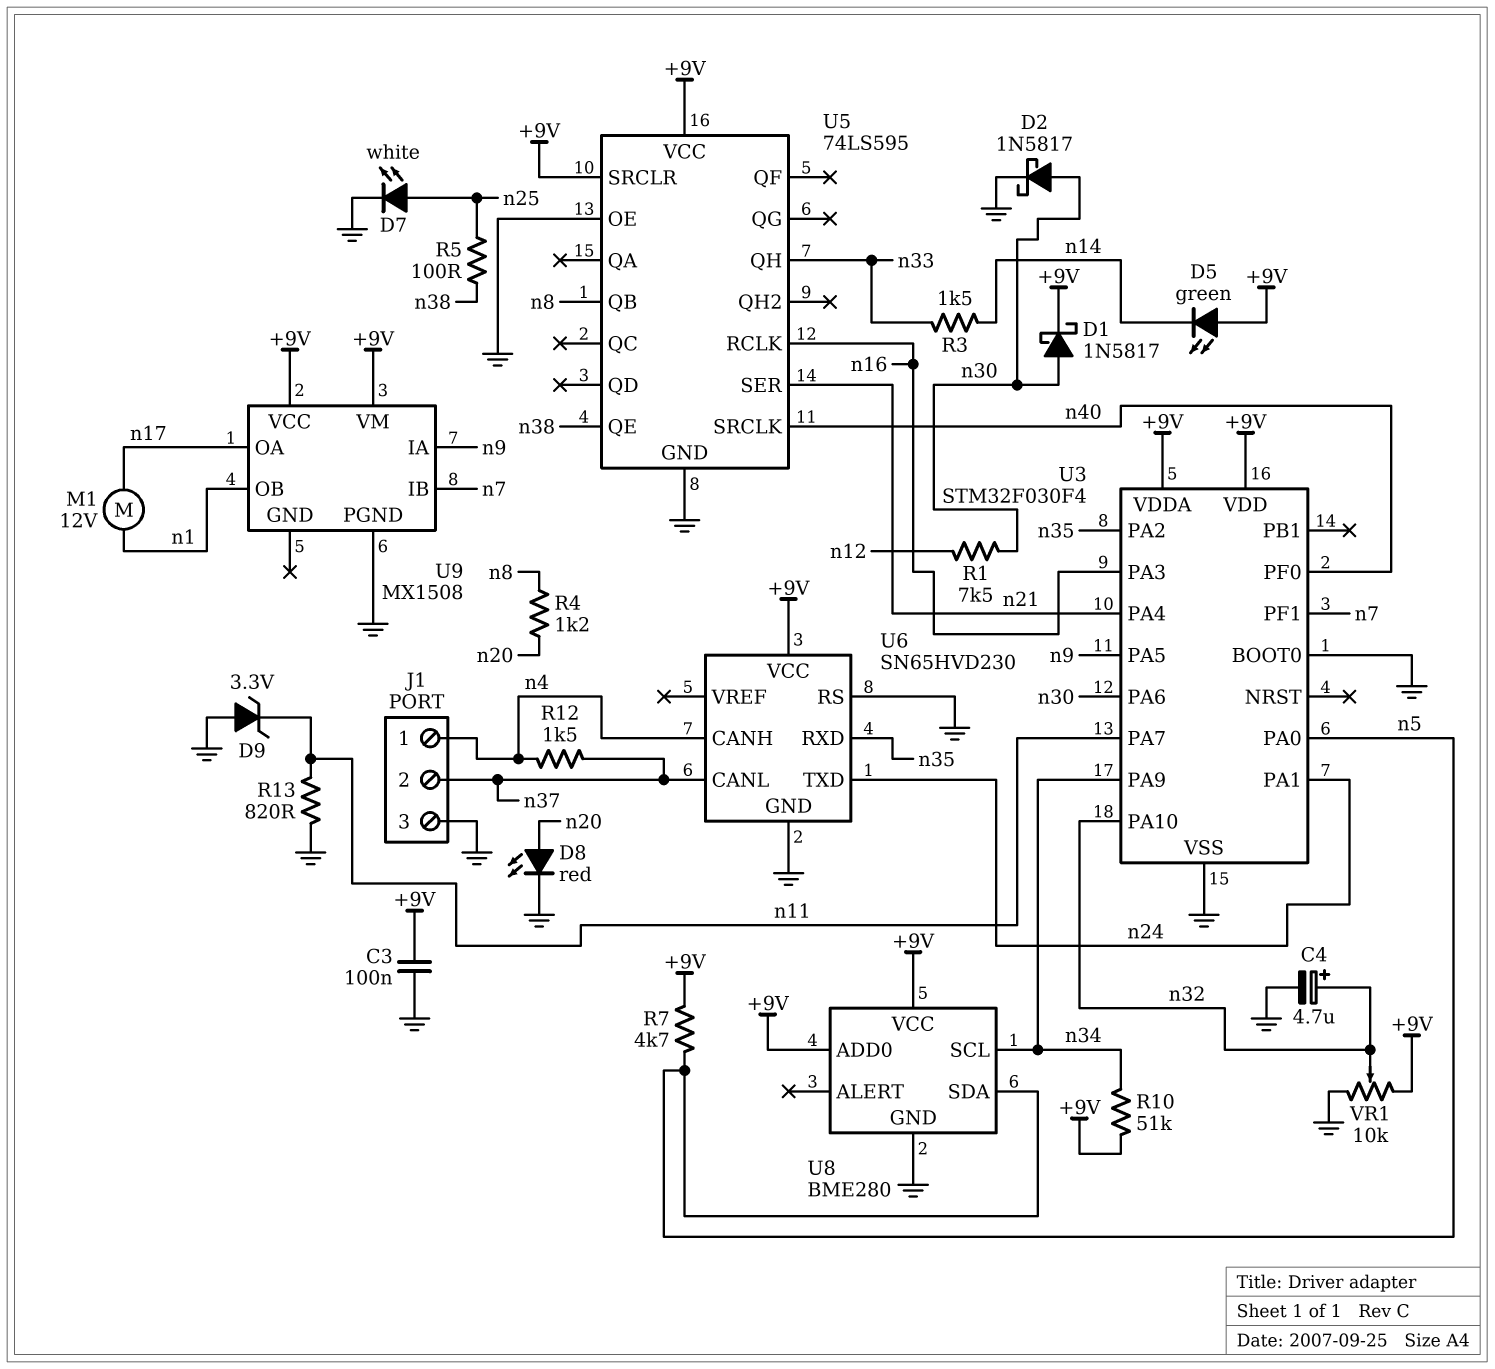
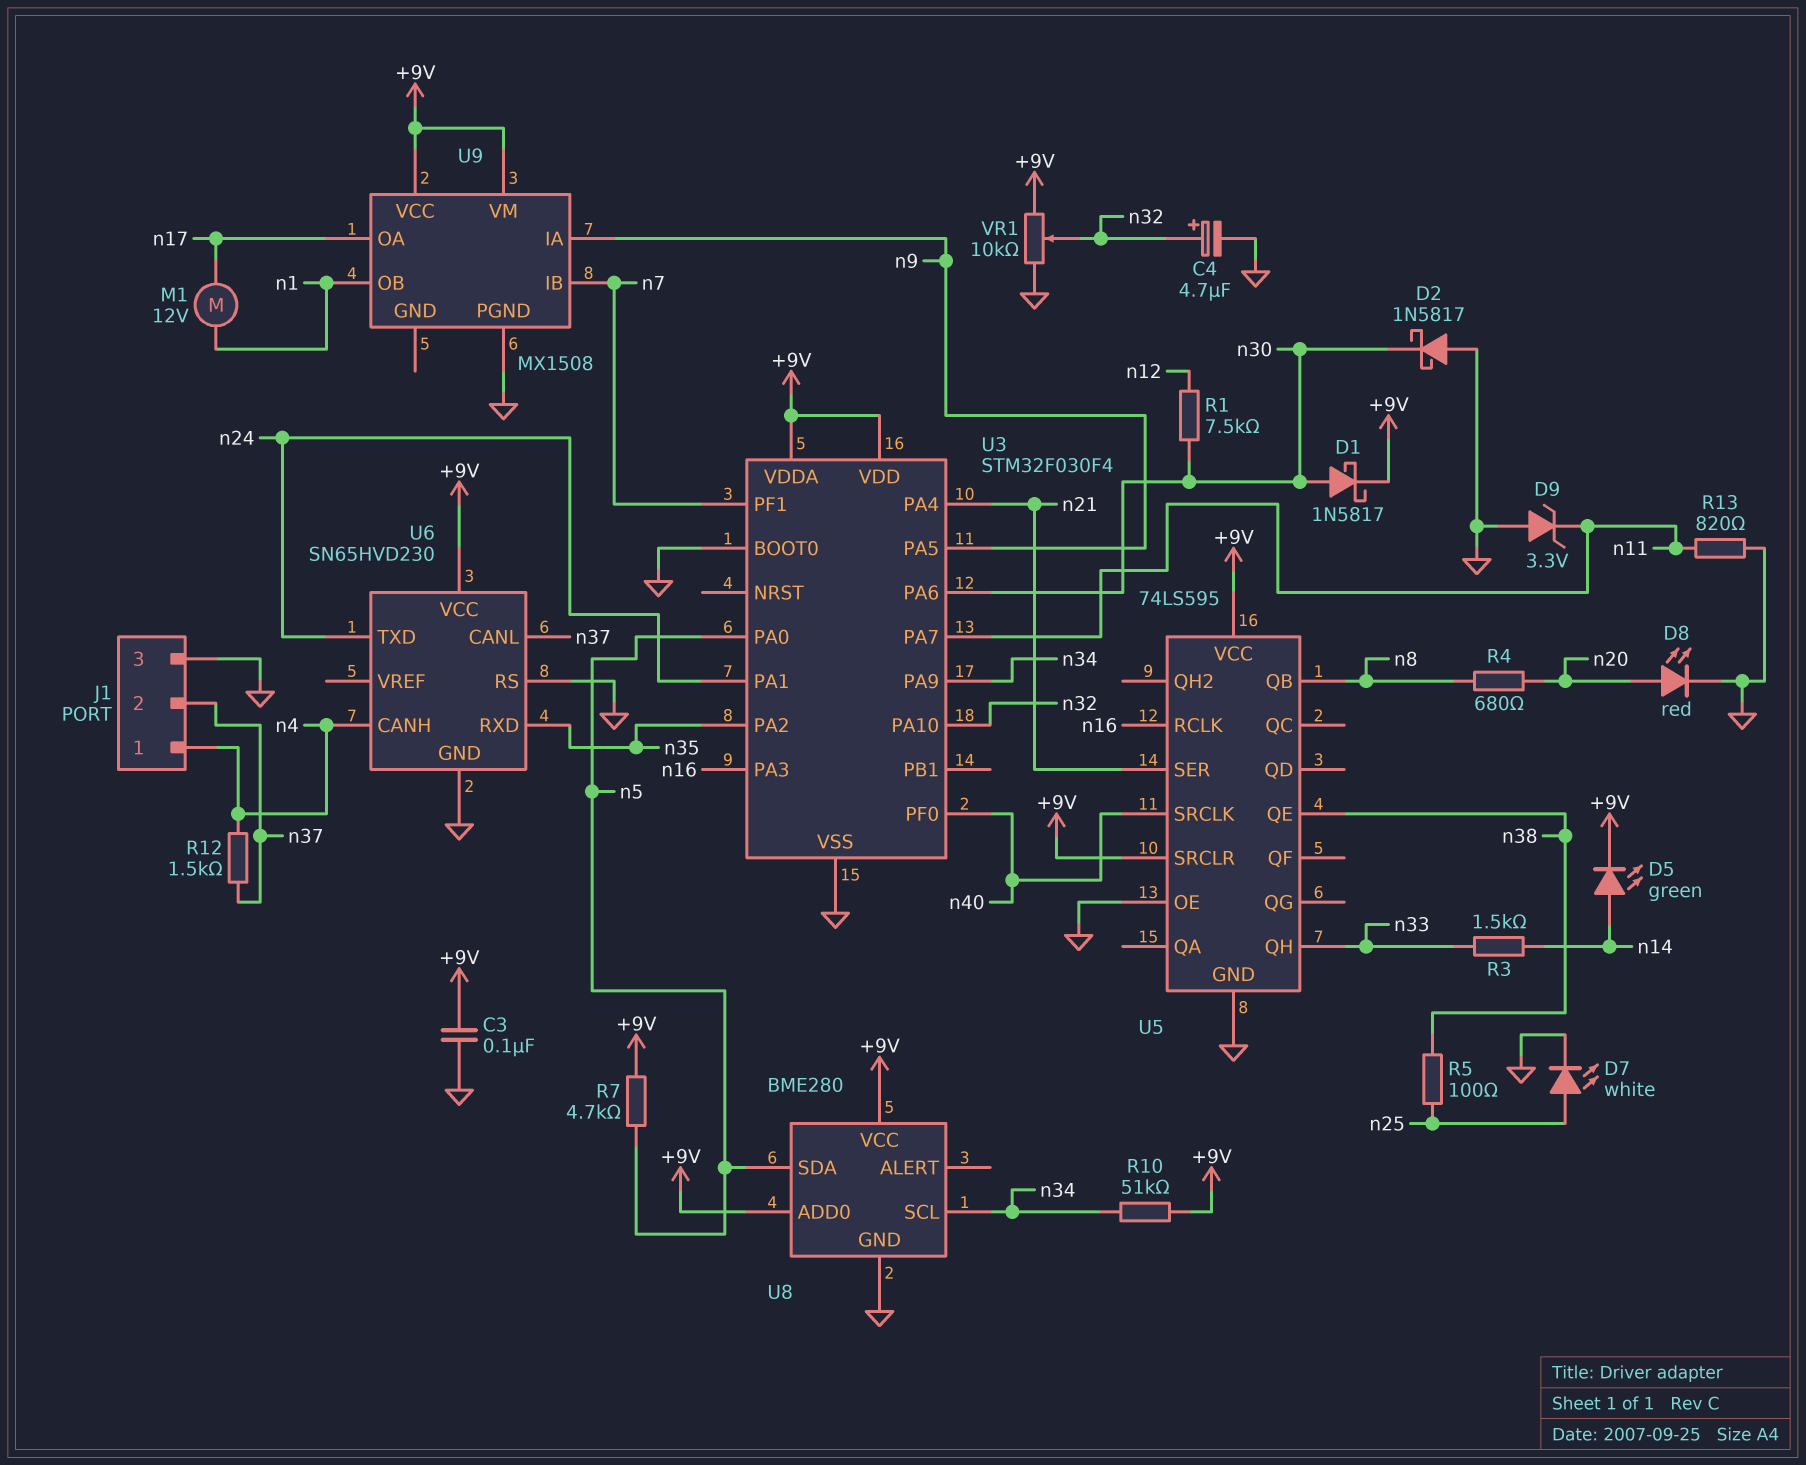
D2: schottky 1N5817 (A n30, K GND) -> schottky 1N5817 (A GND, K n30)
D5: LED green (A +9V, K n14) -> LED green (A n14, K +9V)
R4: 1.2k (n8, n20) -> 680 (n8, n20)

